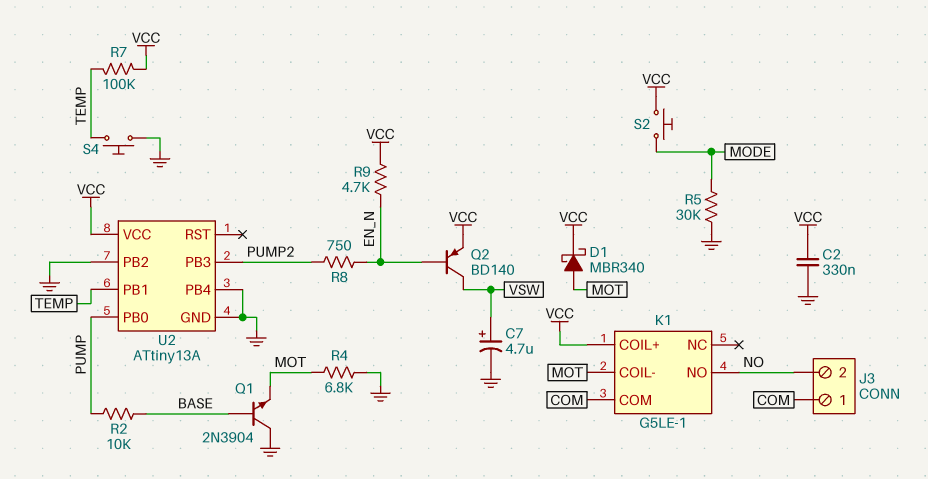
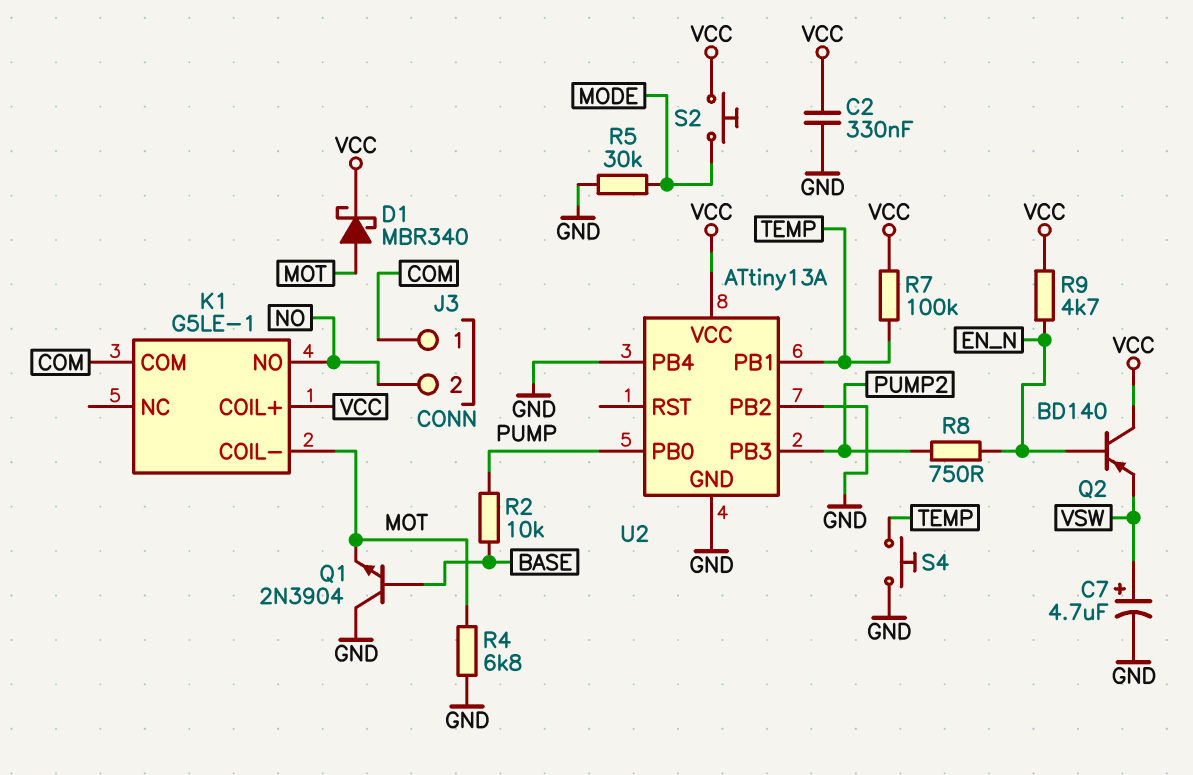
Q2: PNP BD140 (B EN_N, C VSW, E VCC) -> PNP BD140 (B EN_N, C VCC, E VSW)

